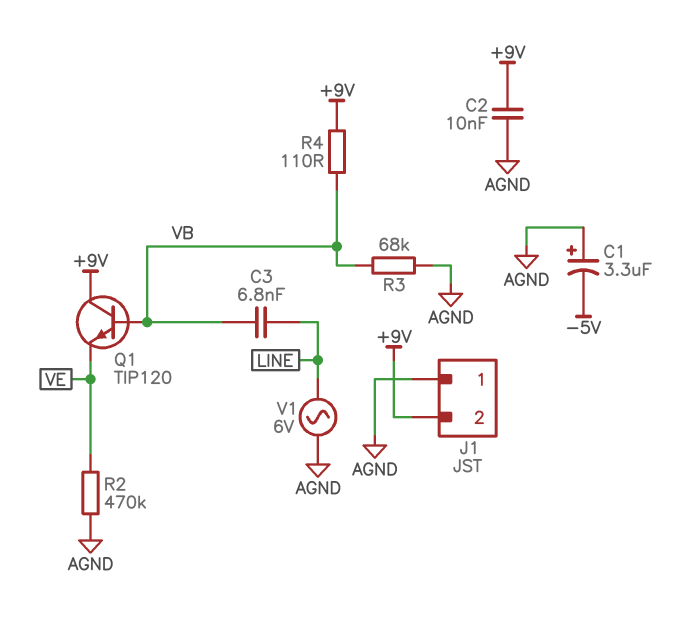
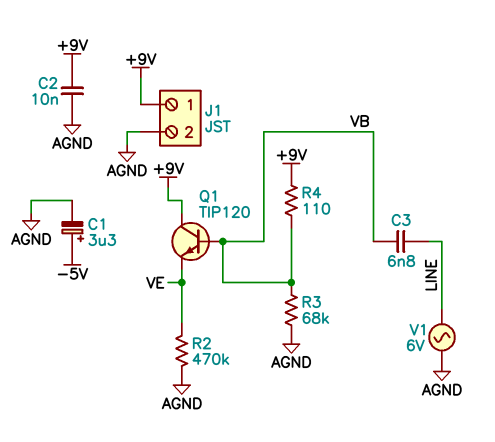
C1: 3.3uF (plus AGND, minus -5V) -> 3.3uF (plus -5V, minus AGND)
J1 pin 1: AGND -> +9V
J1 pin 2: +9V -> AGND

